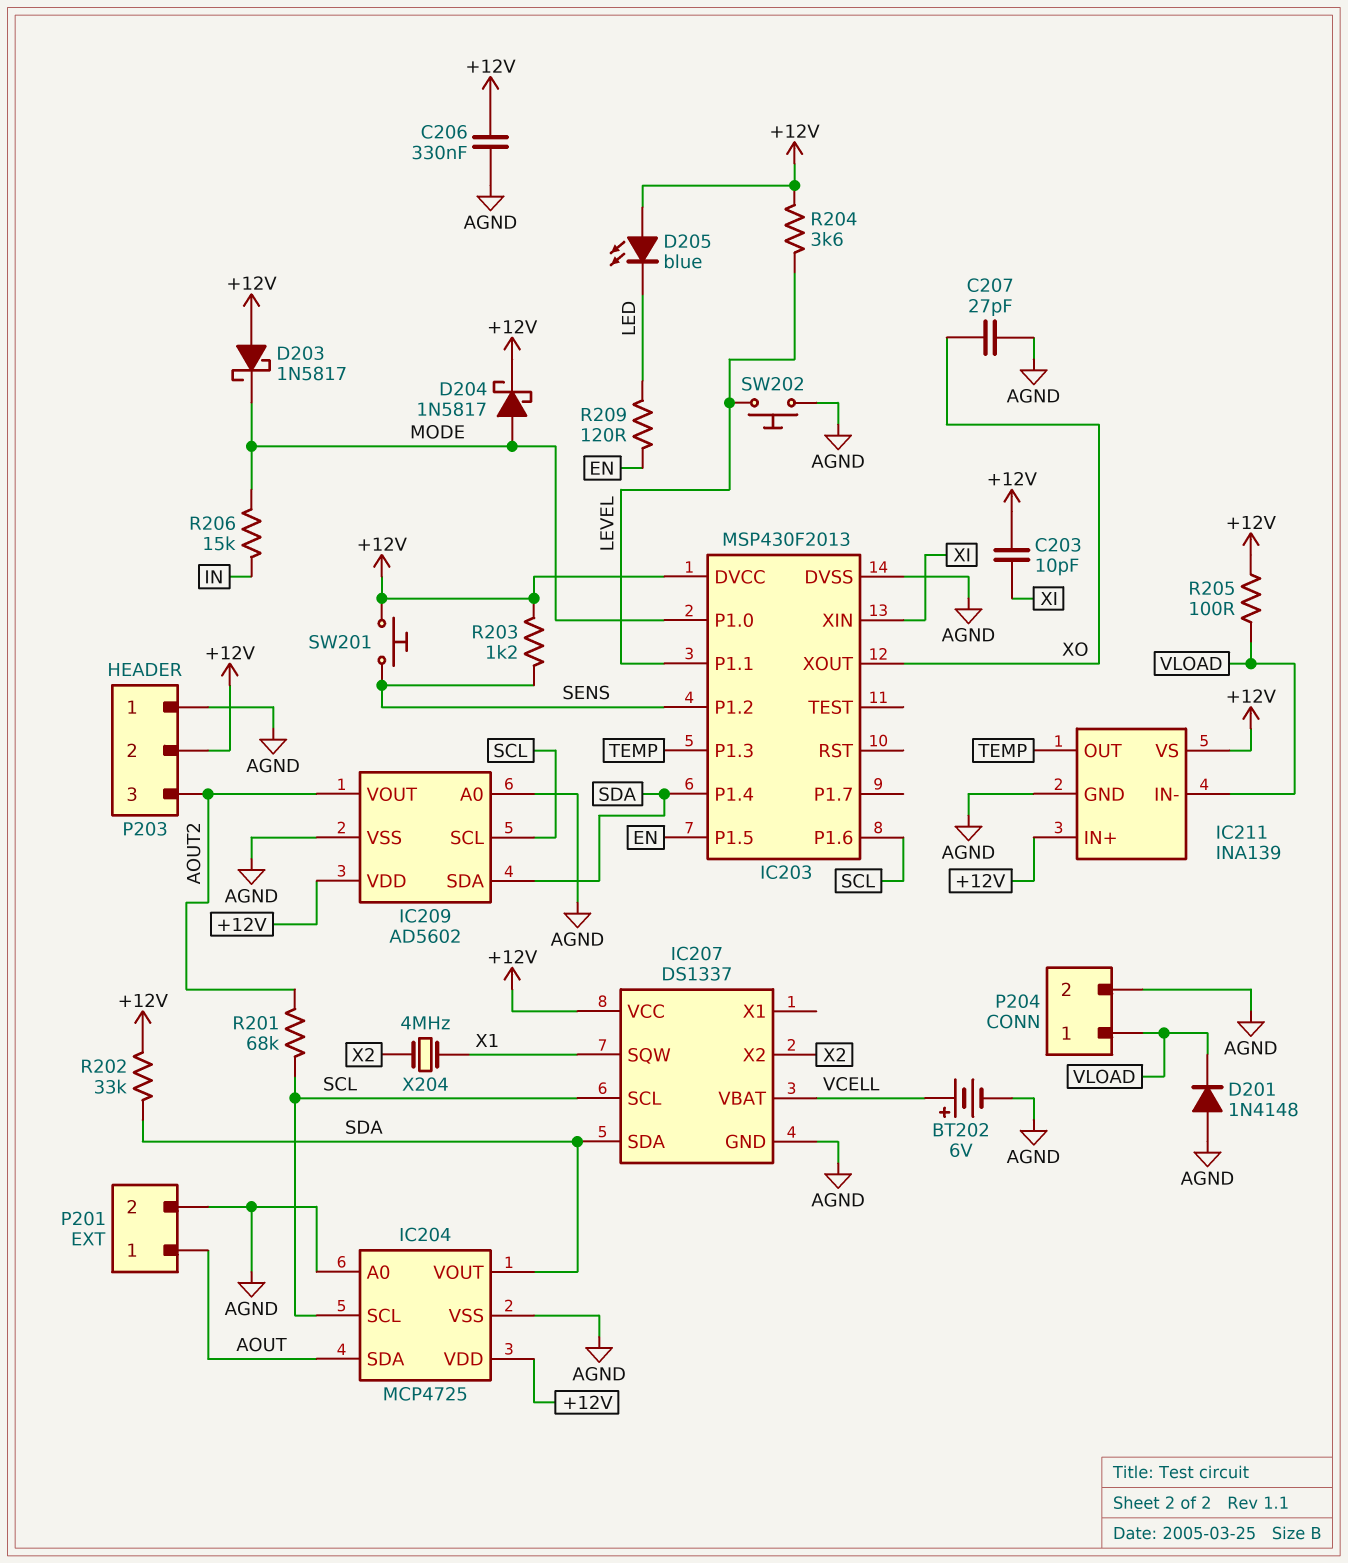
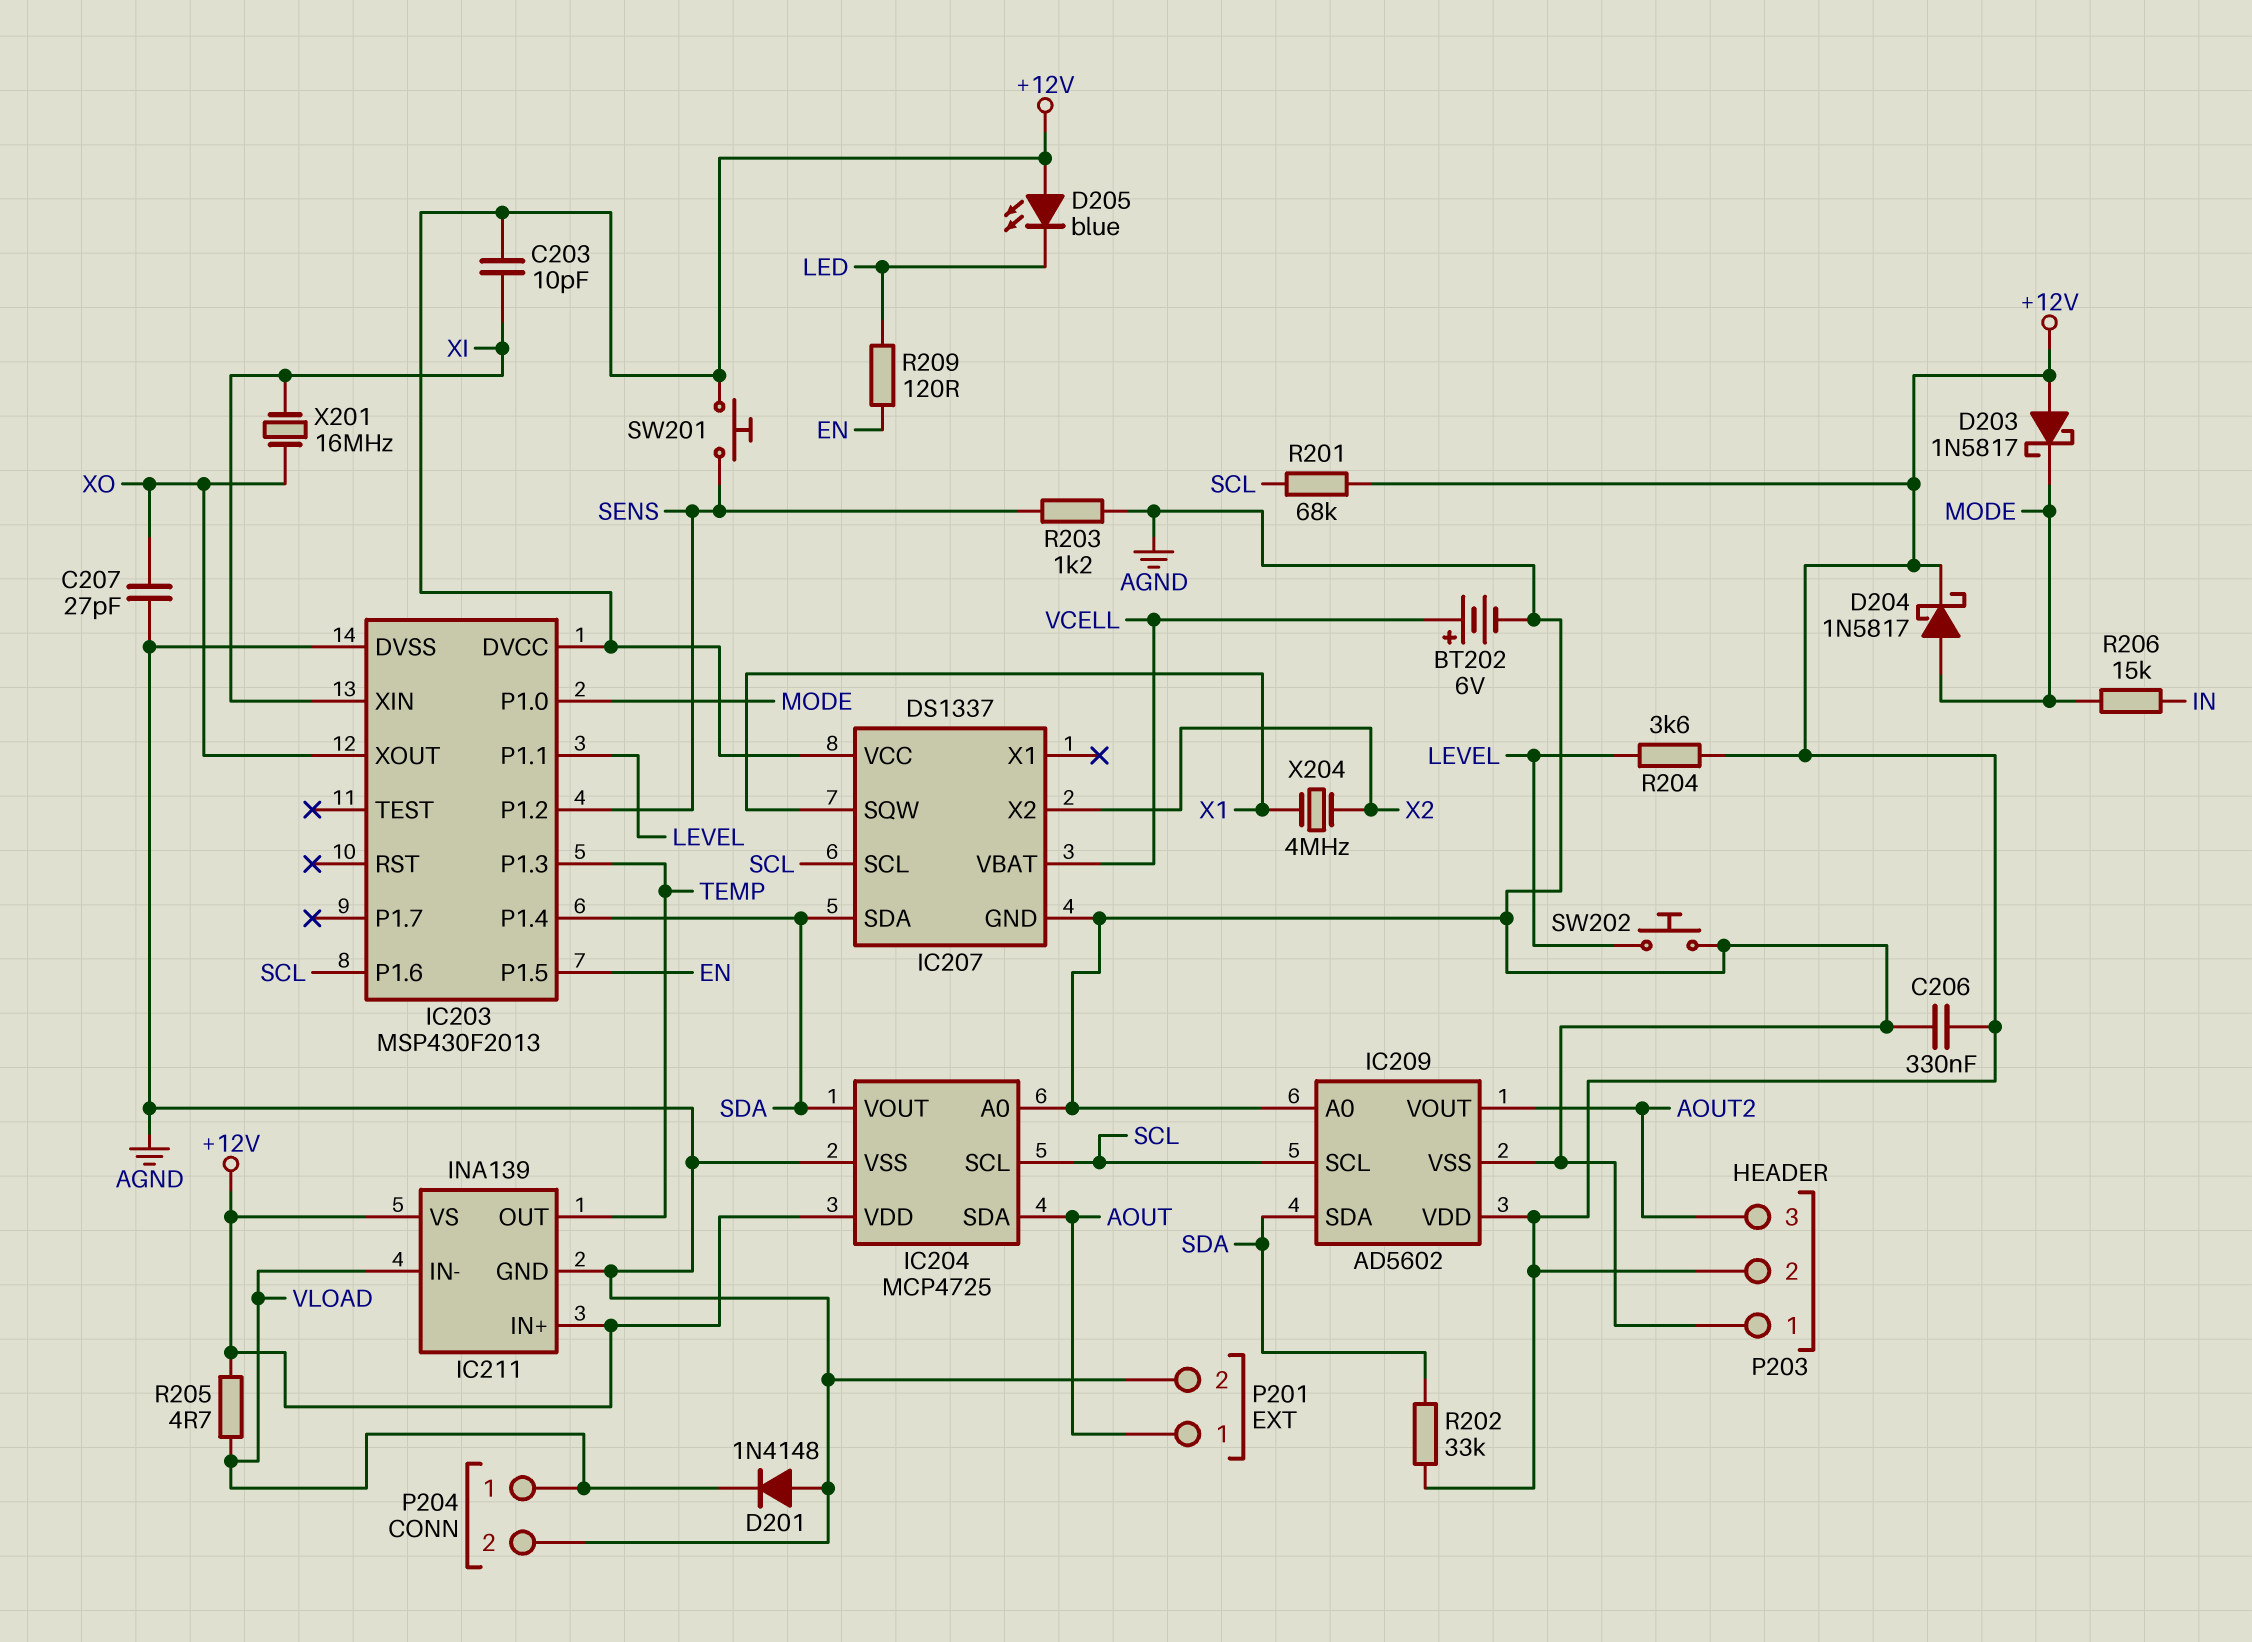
R201: 68k (AOUT2, SCL) -> 68k (+12V, SCL)
R203: 1.2k (+12V, SENS) -> 1.2k (AGND, SENS)
R205: 100 (+12V, VLOAD) -> 4.7 (+12V, VLOAD)
X201: none -> 16MHz (XI, XO)

